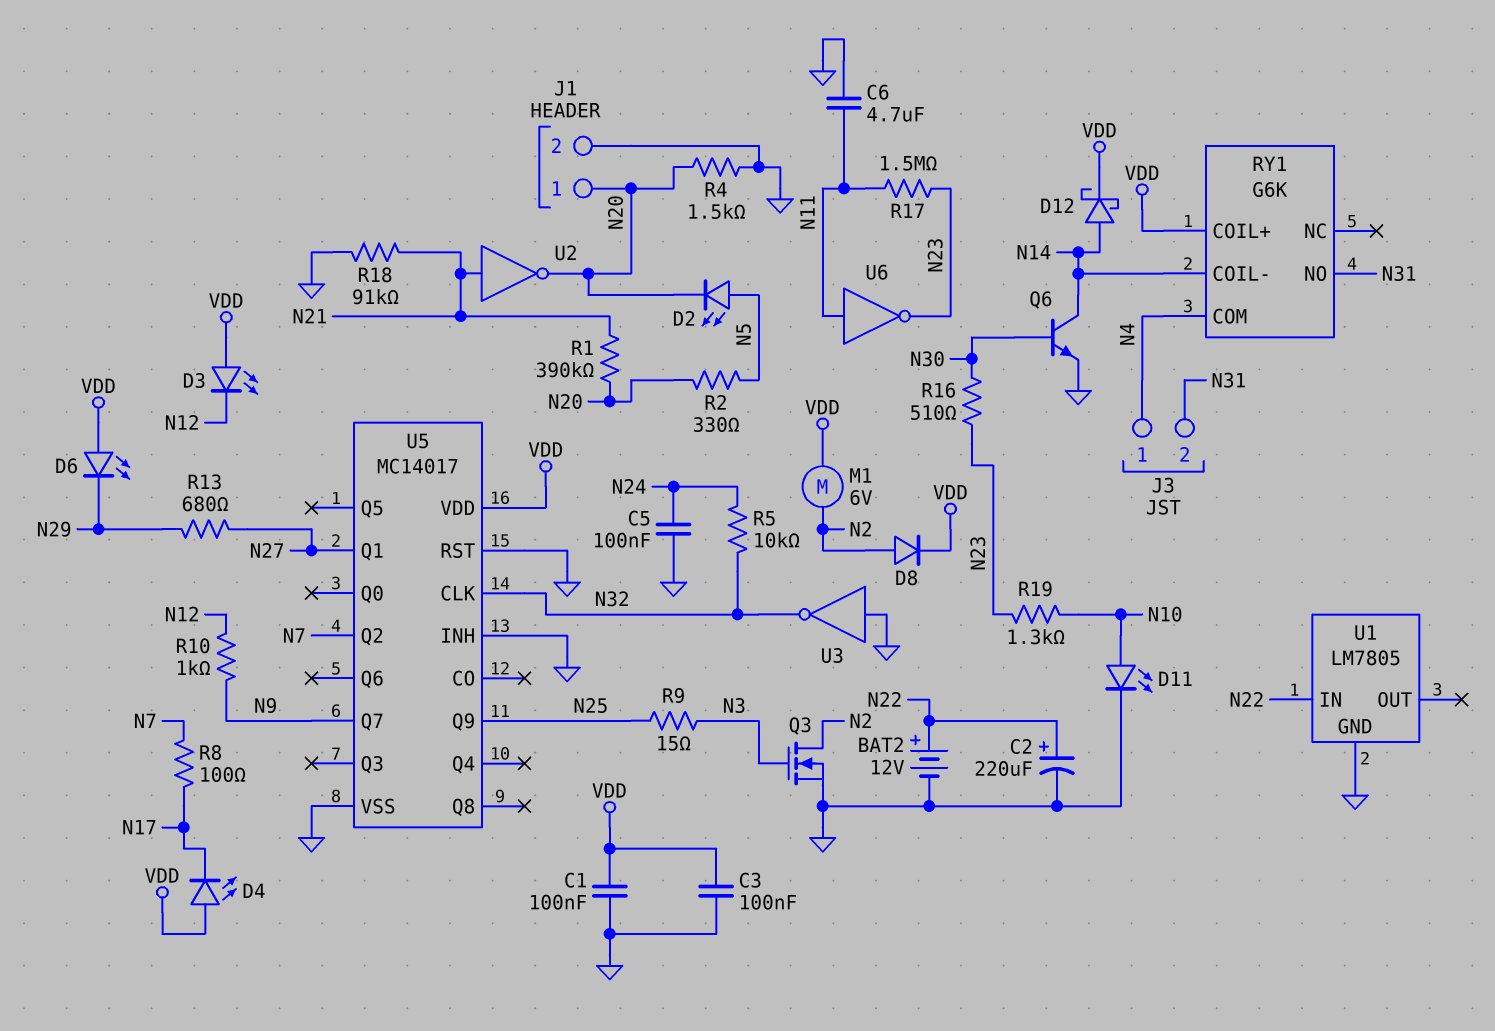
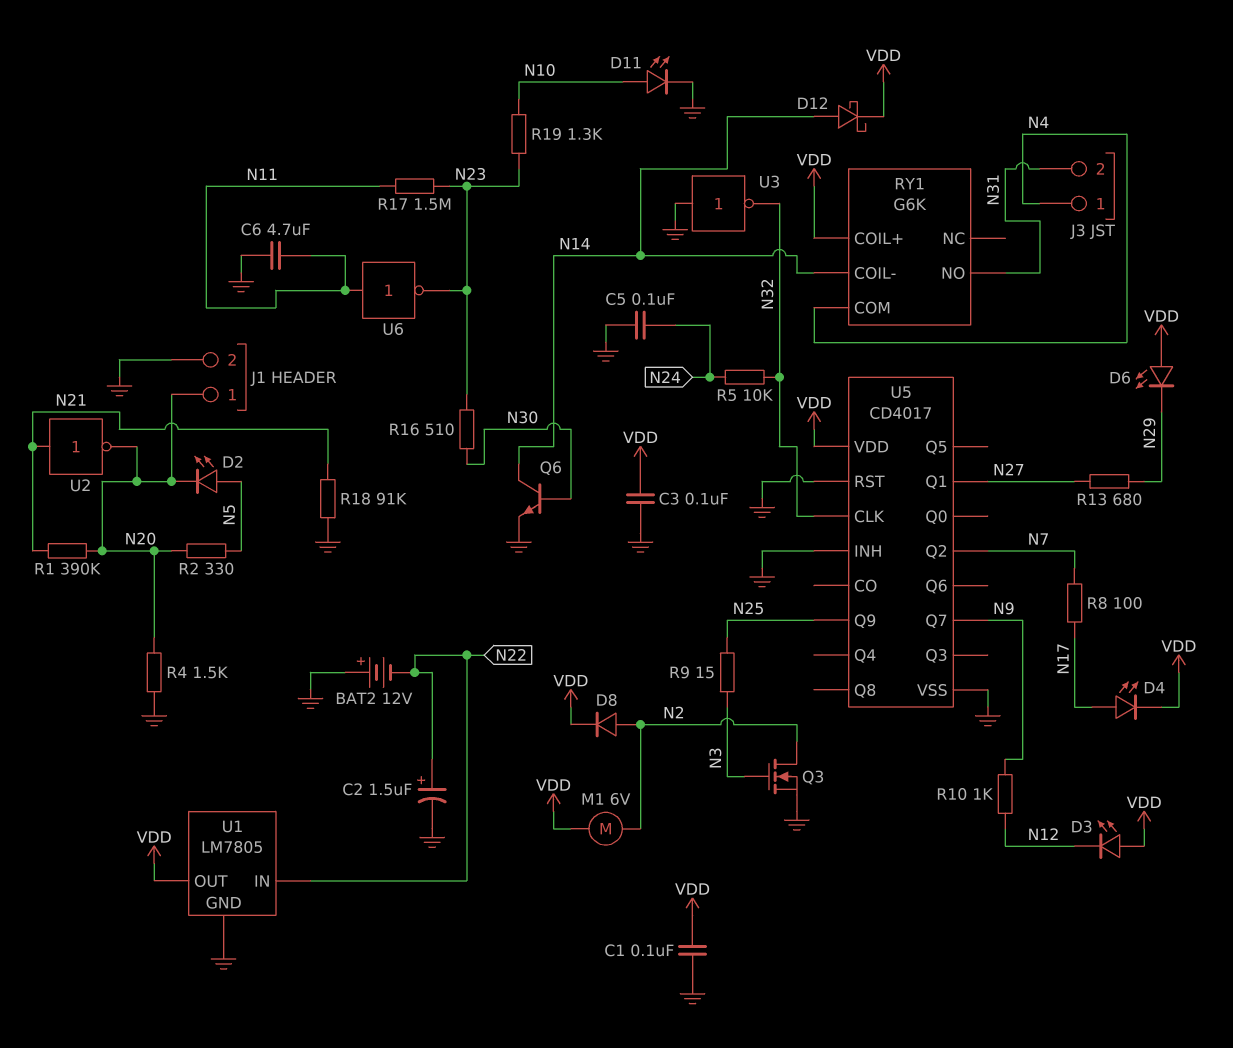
BAT2: 12V (plus N22, minus GND) -> 12V (plus GND, minus N22)
C2: 220uF (plus N22, minus GND) -> 1.5uF (plus N22, minus GND)
D4: LED (A VDD, K N17) -> LED (A N17, K VDD)
U1 pin OUT: none -> VDD
U5: MC14017 -> CD4017

